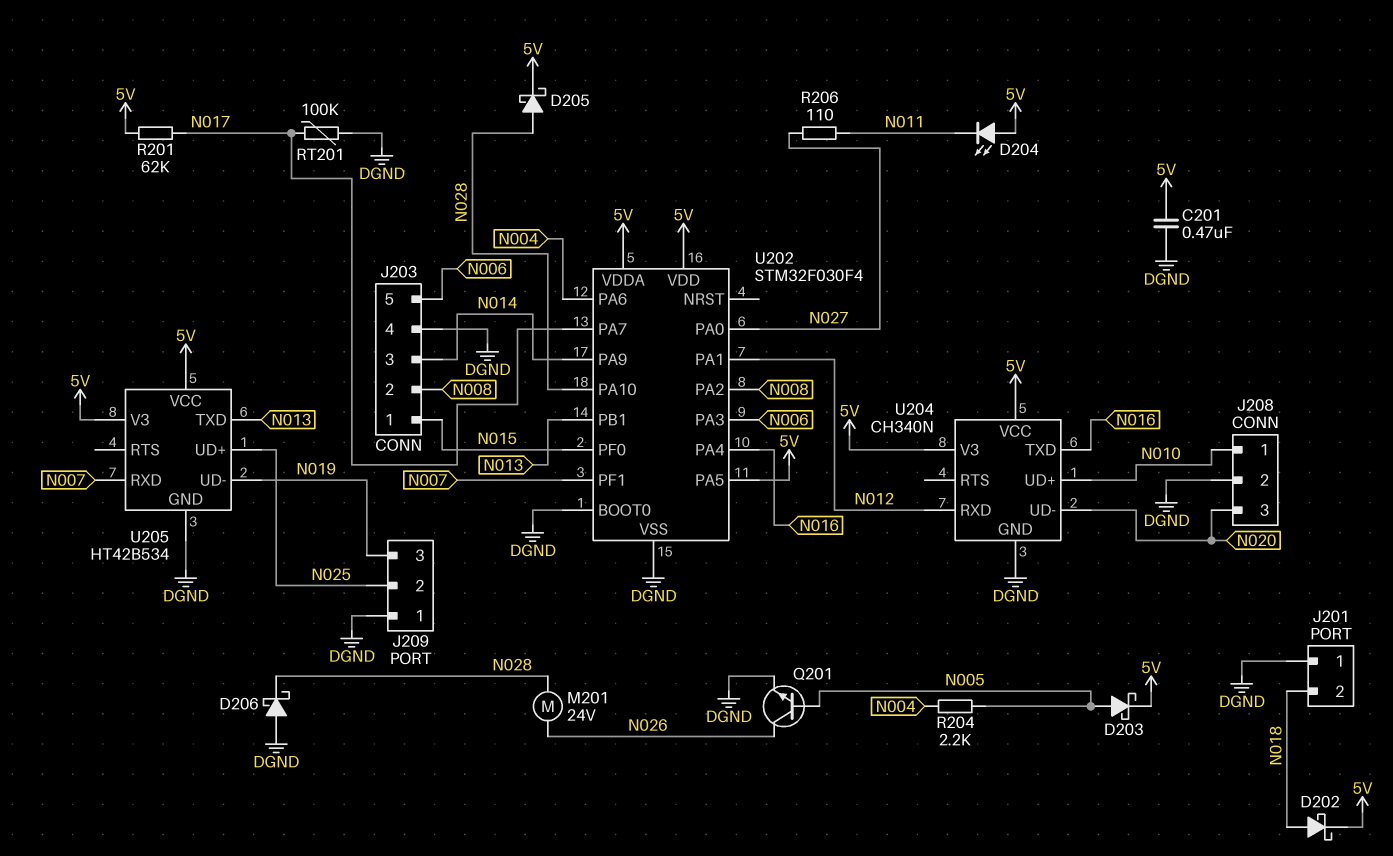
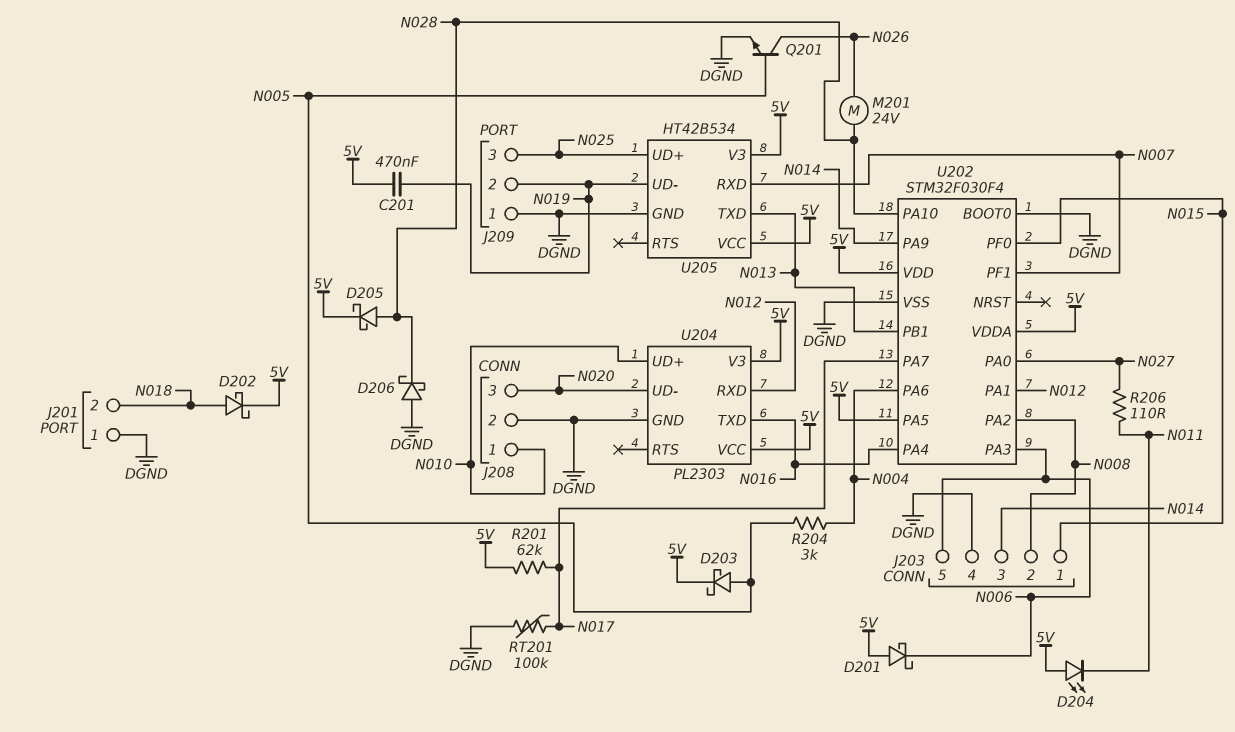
C201: 470nF (5V, DGND) -> 470nF (5V, N019)
D201: none -> schottky (A 5V, K N006)
J209 pin 2: N025 -> N019
J209 pin 3: N019 -> N025
R204: 2.2k (N004, N005) -> 3k (N004, N005)
U204: CH340N -> PL2303

